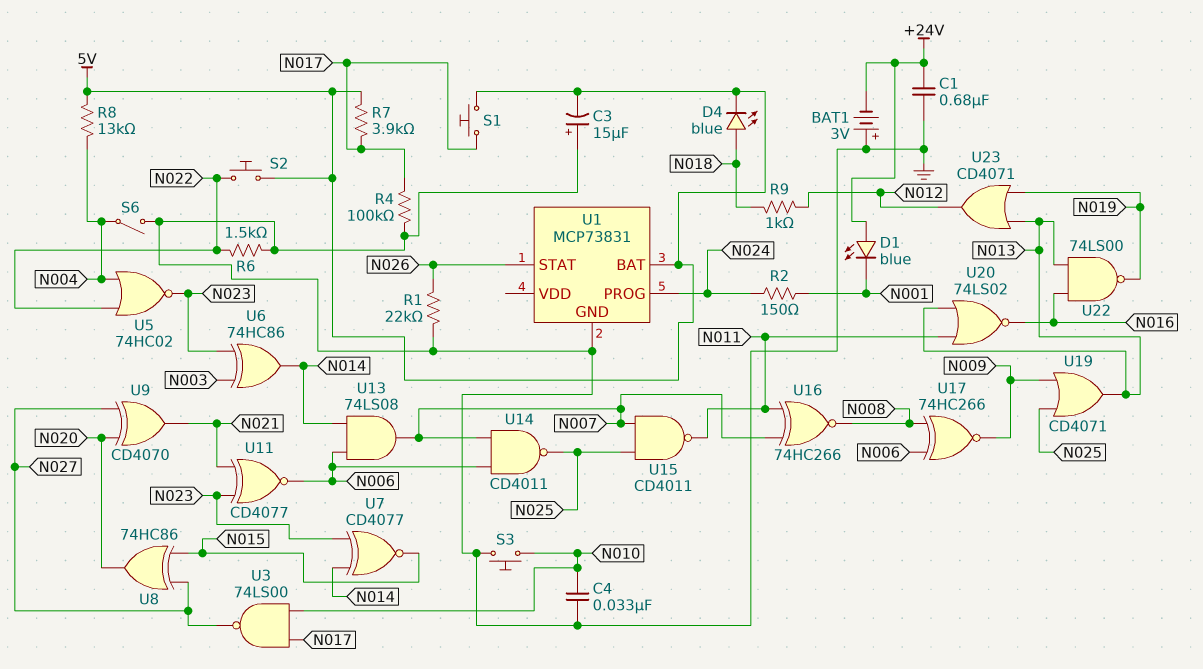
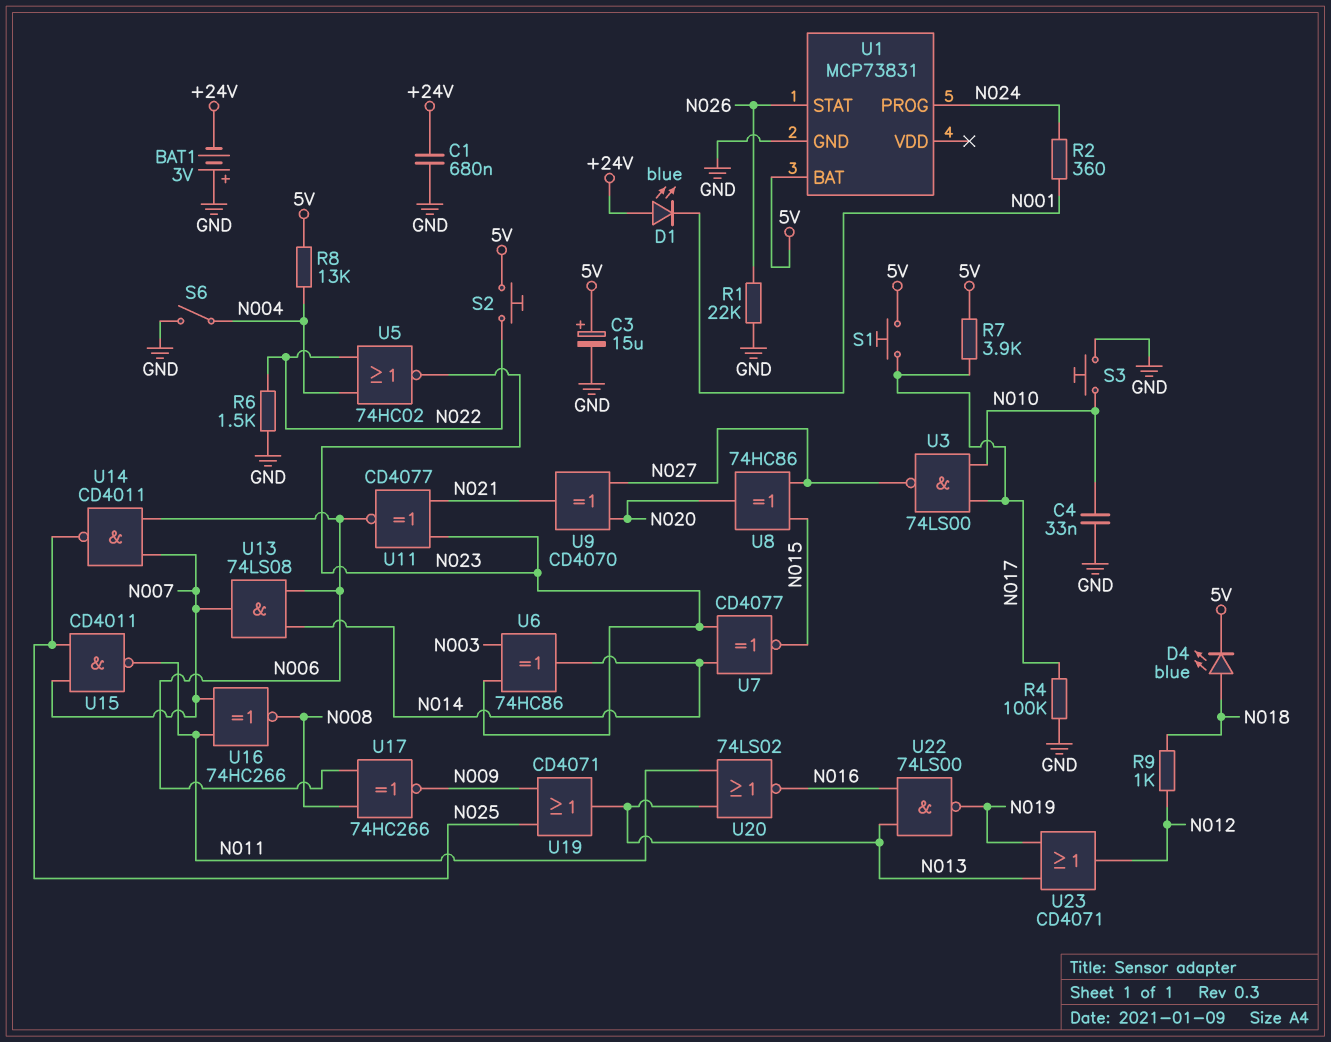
C3: 15uF (plus GND, minus 5V) -> 15uF (plus 5V, minus GND)
R2: 150 (N001, N024) -> 360 (N001, N024)

